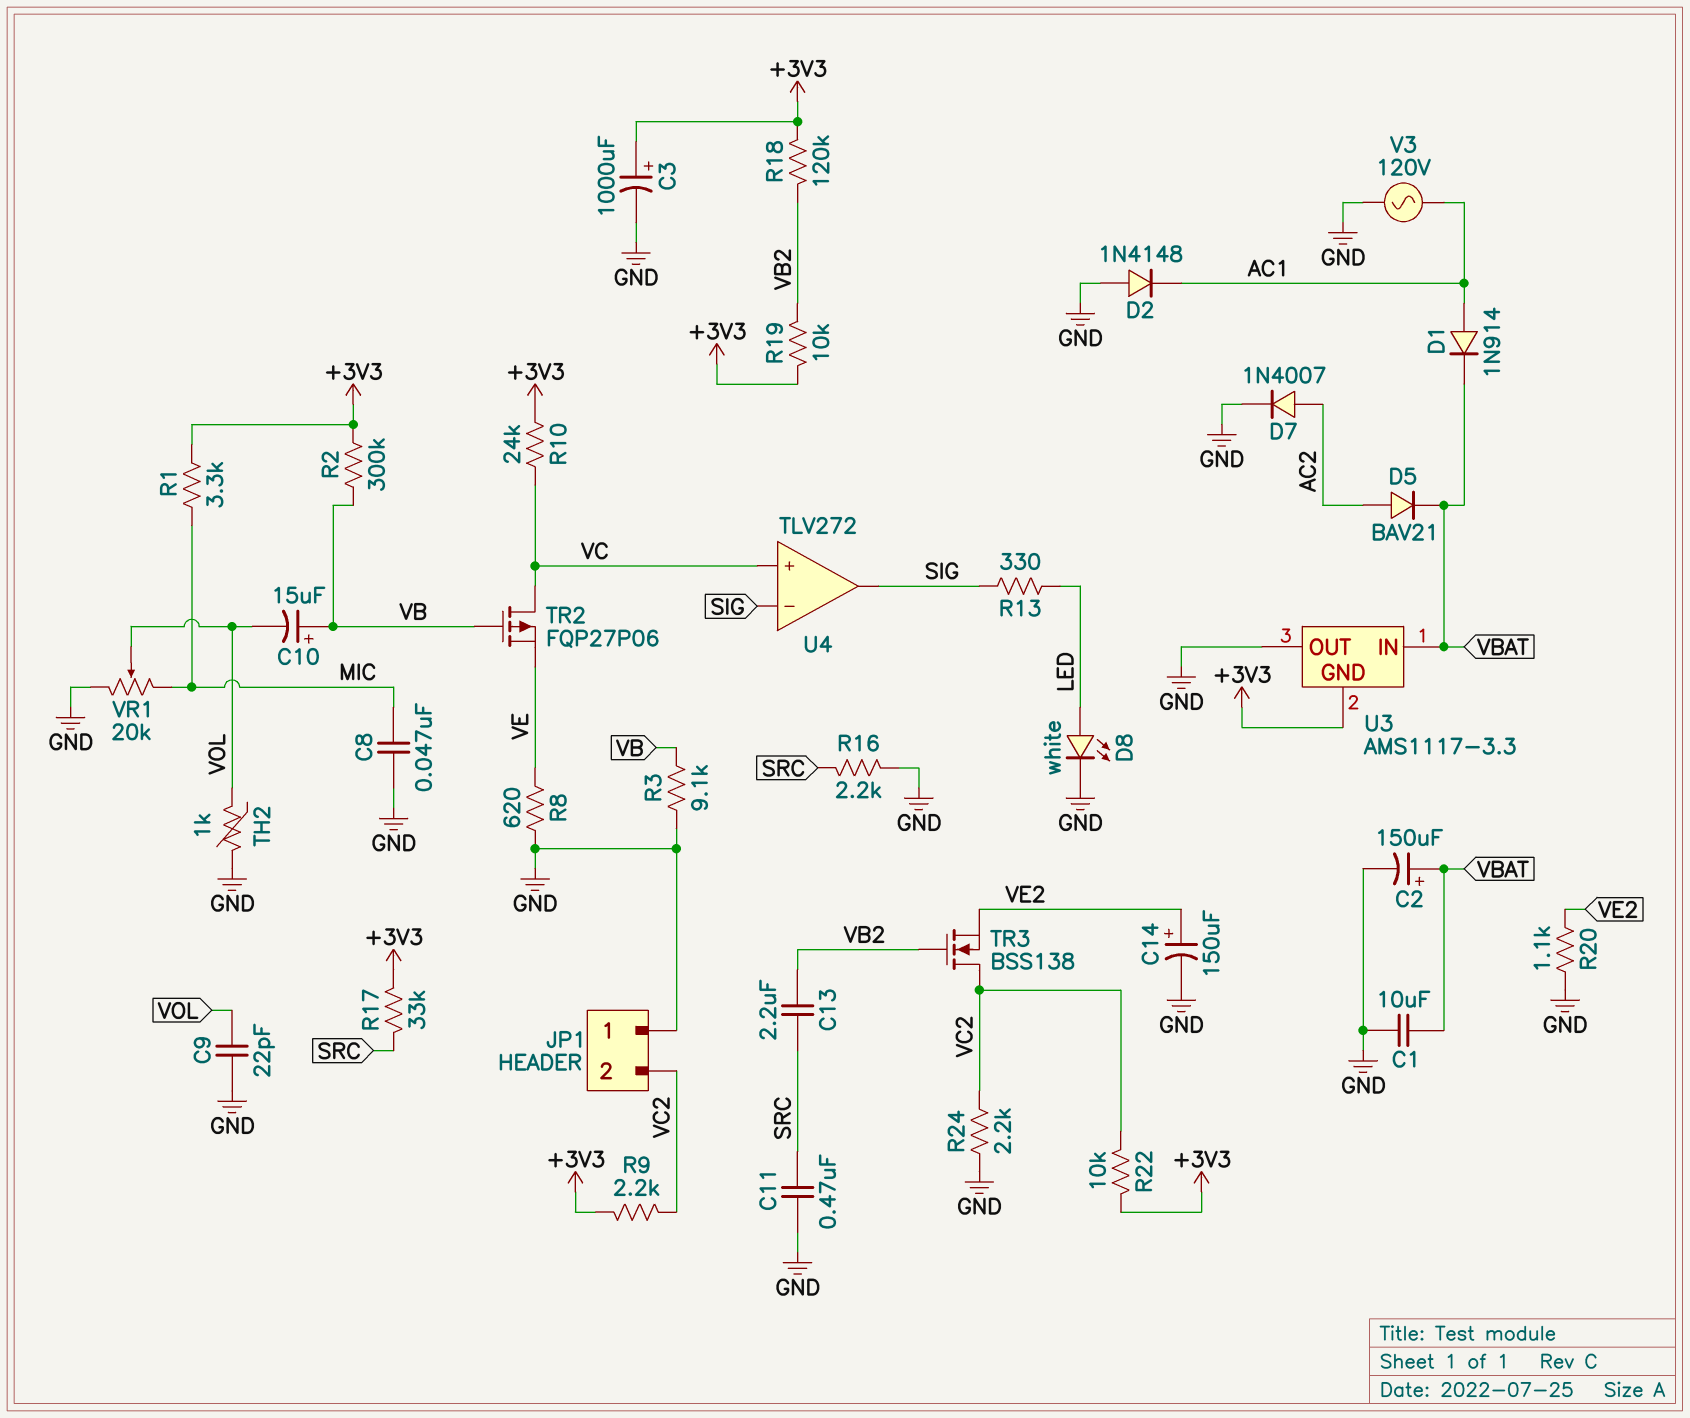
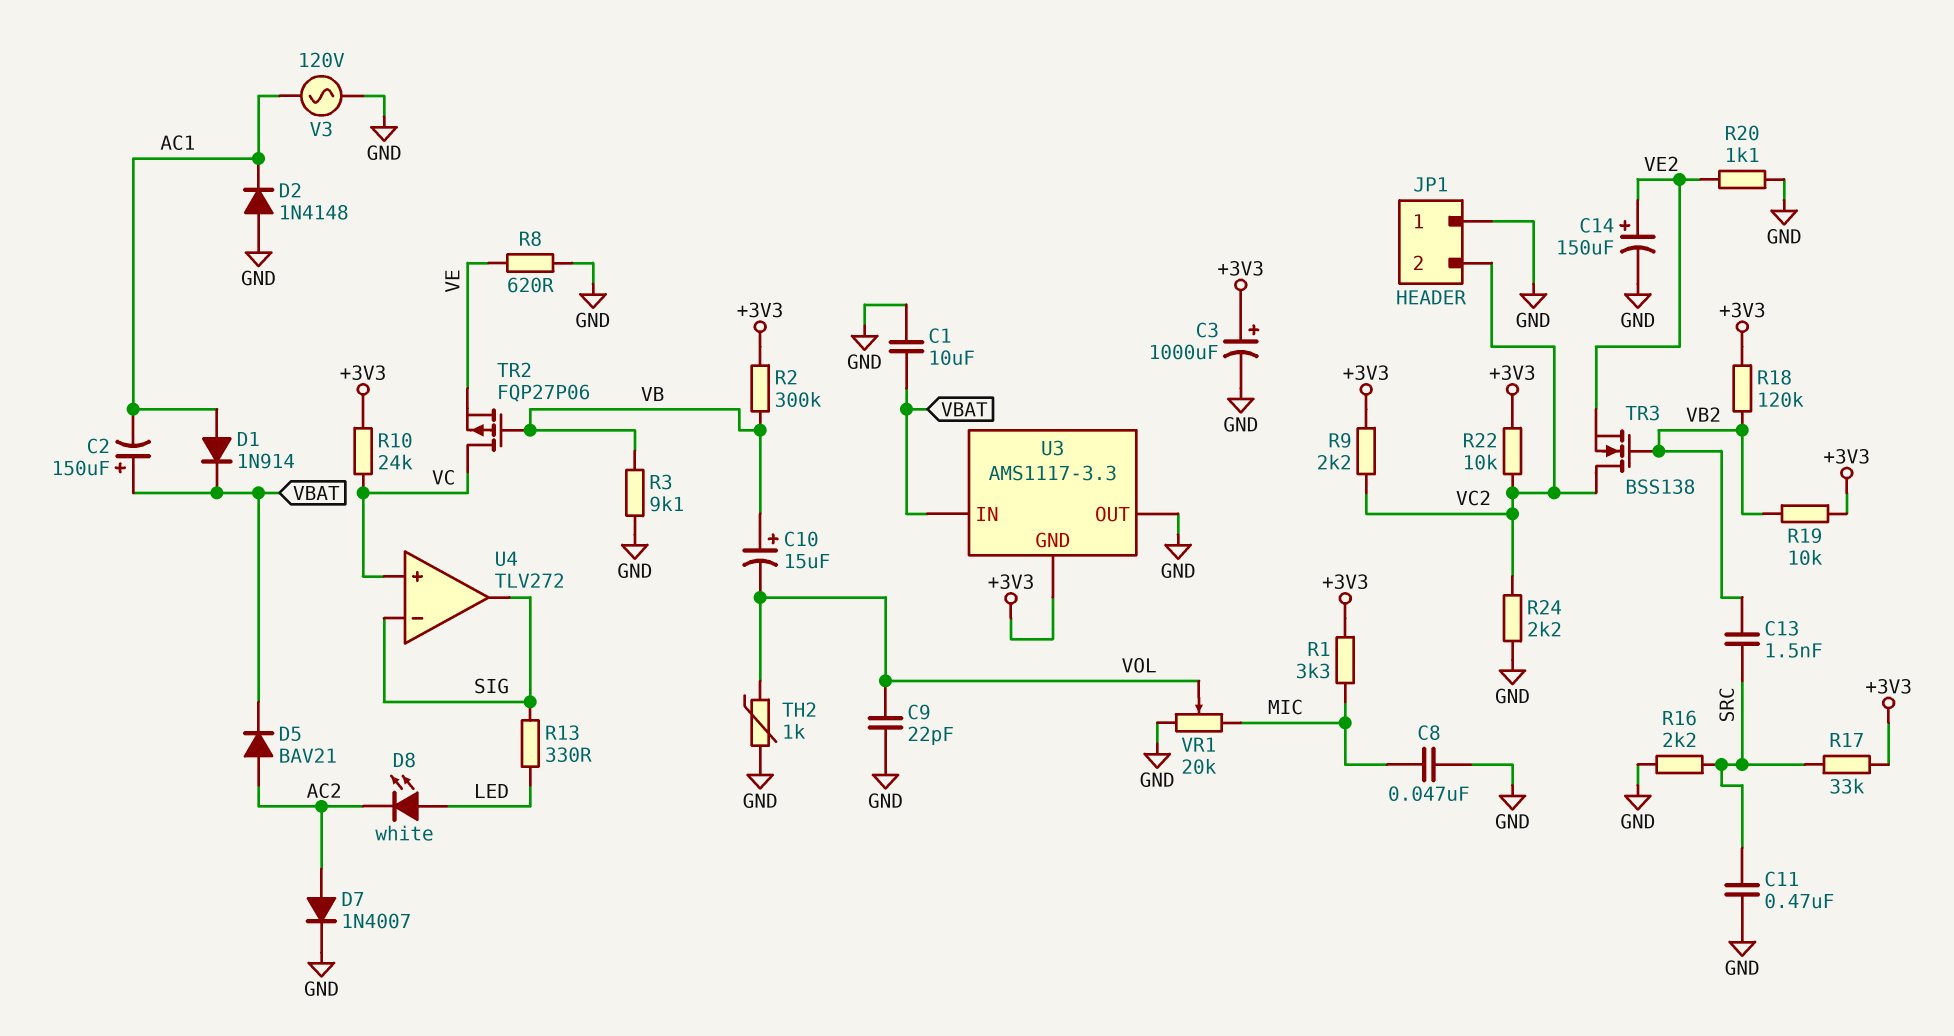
C2: 150uF (plus VBAT, minus GND) -> 150uF (plus VBAT, minus AC1)
C13: 2.2uF (SRC, VB2) -> 1.5nF (SRC, VB2)
D8: LED white (A LED, K GND) -> LED white (A LED, K AC2)

